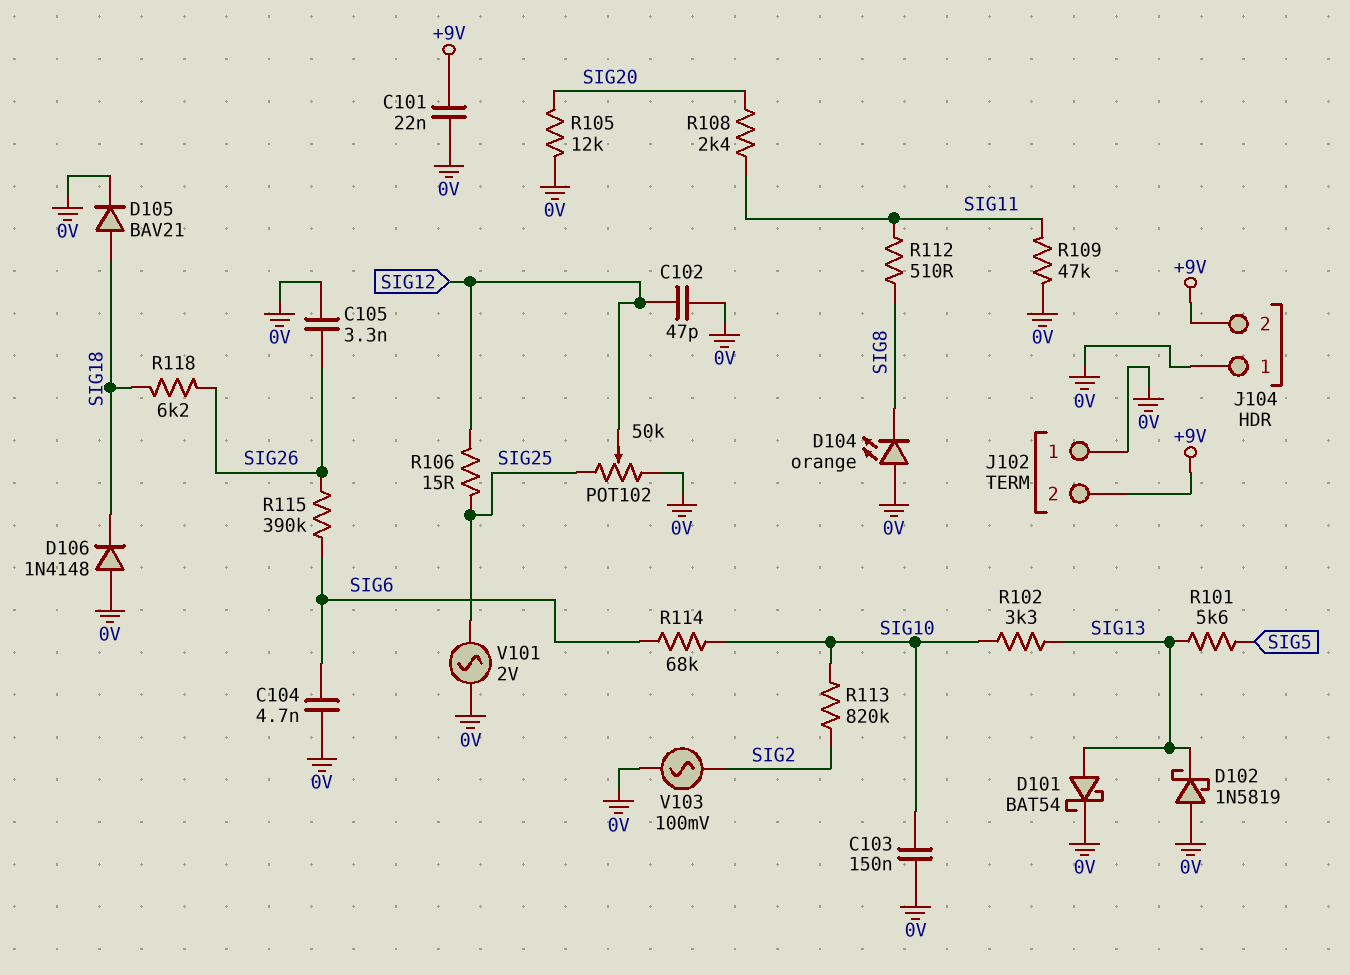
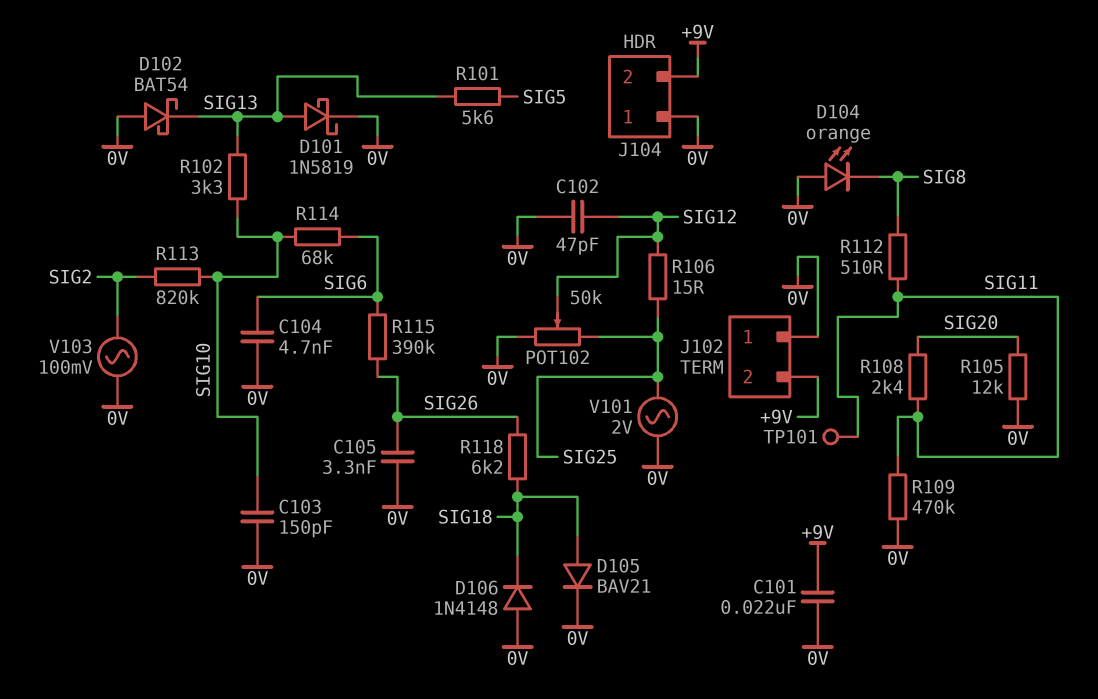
C103: 150nF (0V, SIG10) -> 150pF (0V, SIG10)
D101: schottky BAT54 (A SIG13, K 0V) -> schottky 1N5819 (A SIG13, K 0V)
D102: schottky 1N5819 (A 0V, K SIG13) -> schottky BAT54 (A 0V, K SIG13)
R109: 47k (0V, SIG11) -> 470k (0V, SIG11)
TP101: none -> test point (SIG11)

